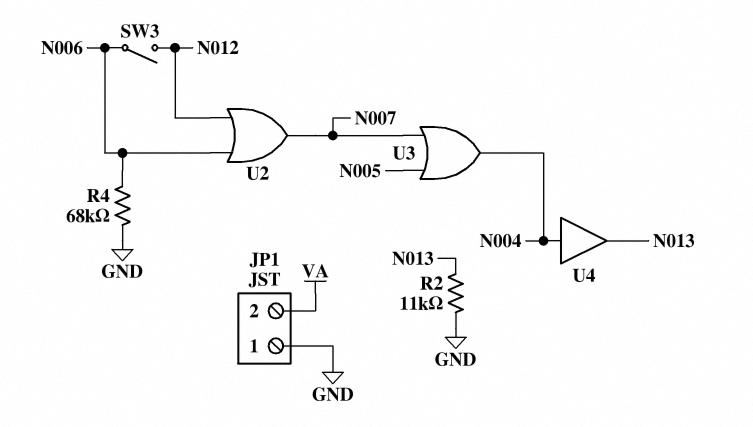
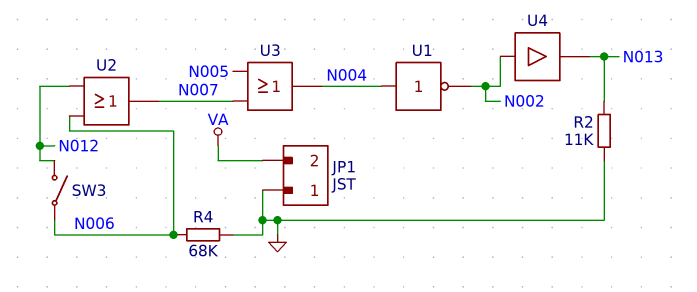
U1: none -> NOT (in N004, out N002)
U4: buffer (in N004, out N013) -> buffer (in N002, out N013)

